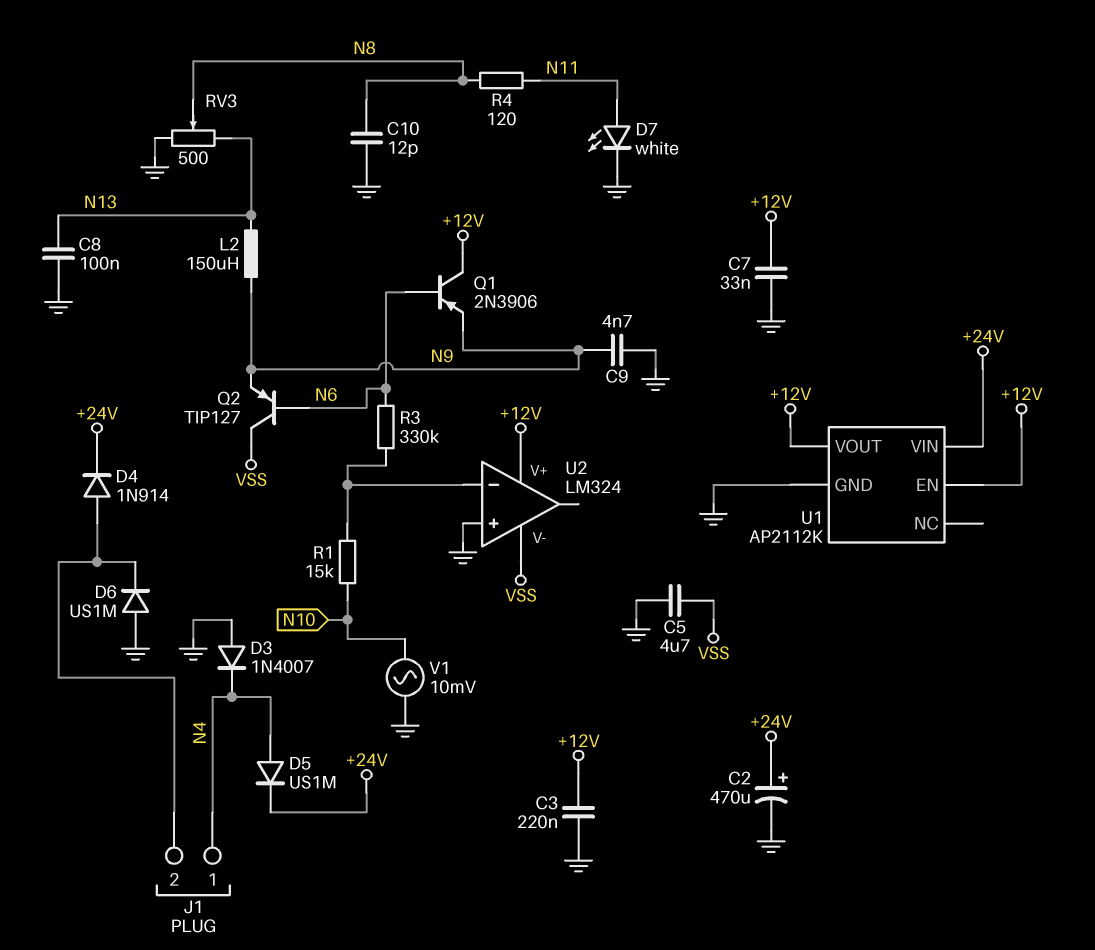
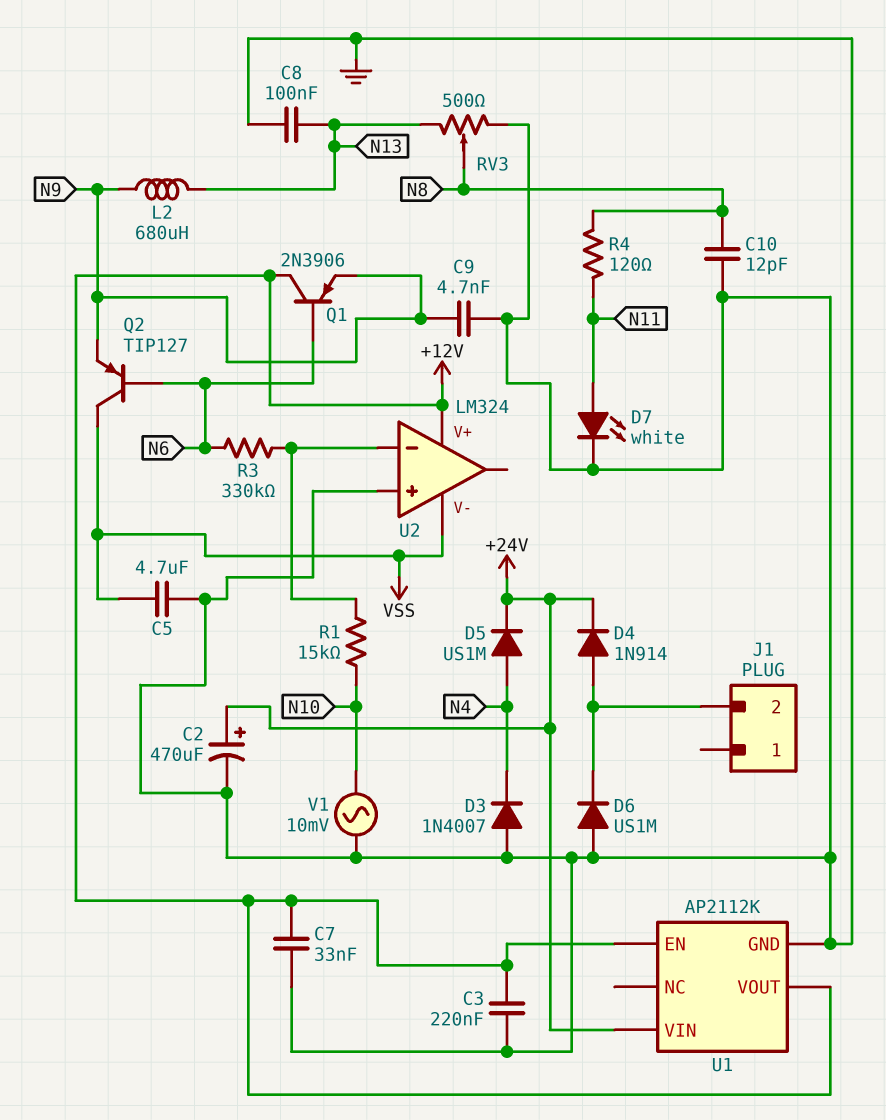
J1 pin 1: N4 -> none
L2: 150uH (N9, N13) -> 680uH (N9, N13)

